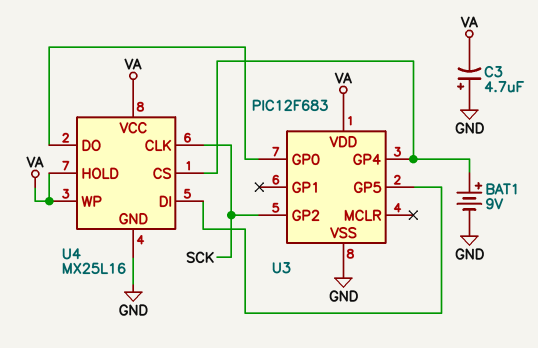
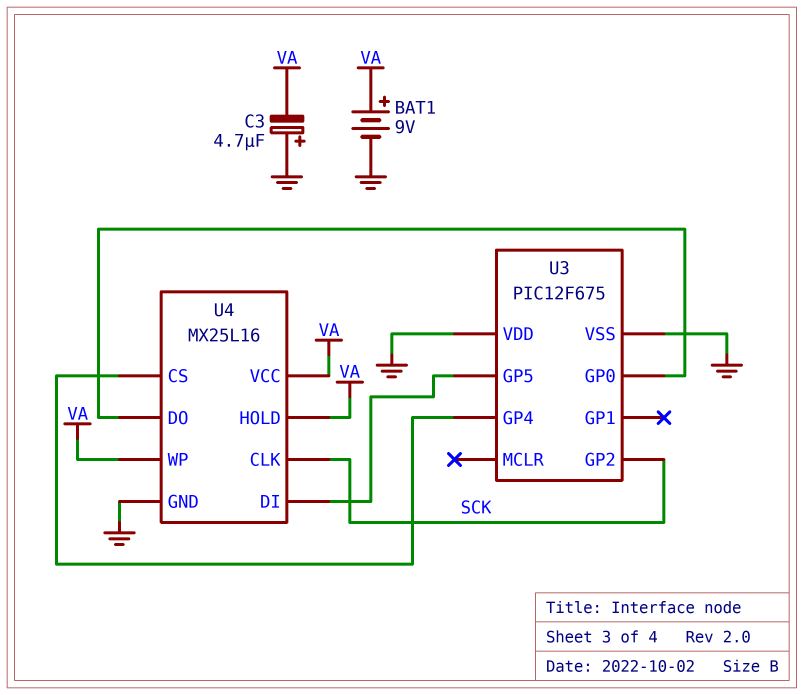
BAT1: 9V (plus U3/GP4, minus GND) -> 9V (plus VA, minus GND)
U3: PIC12F683 -> PIC12F675
U3 pin VDD: VA -> GND

